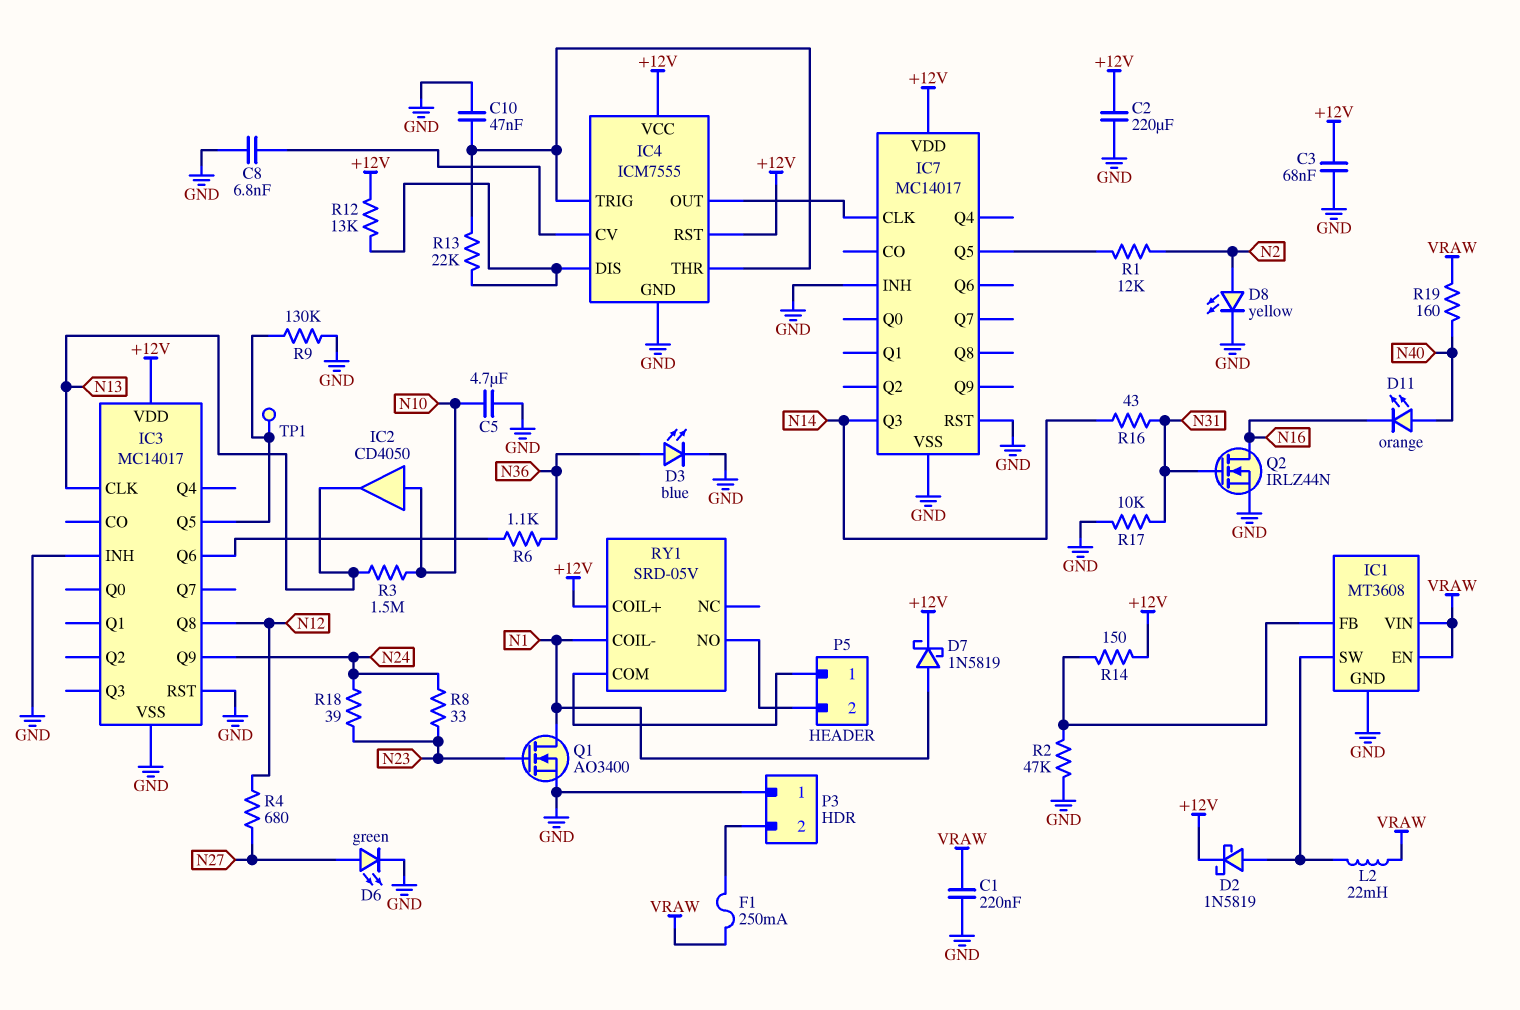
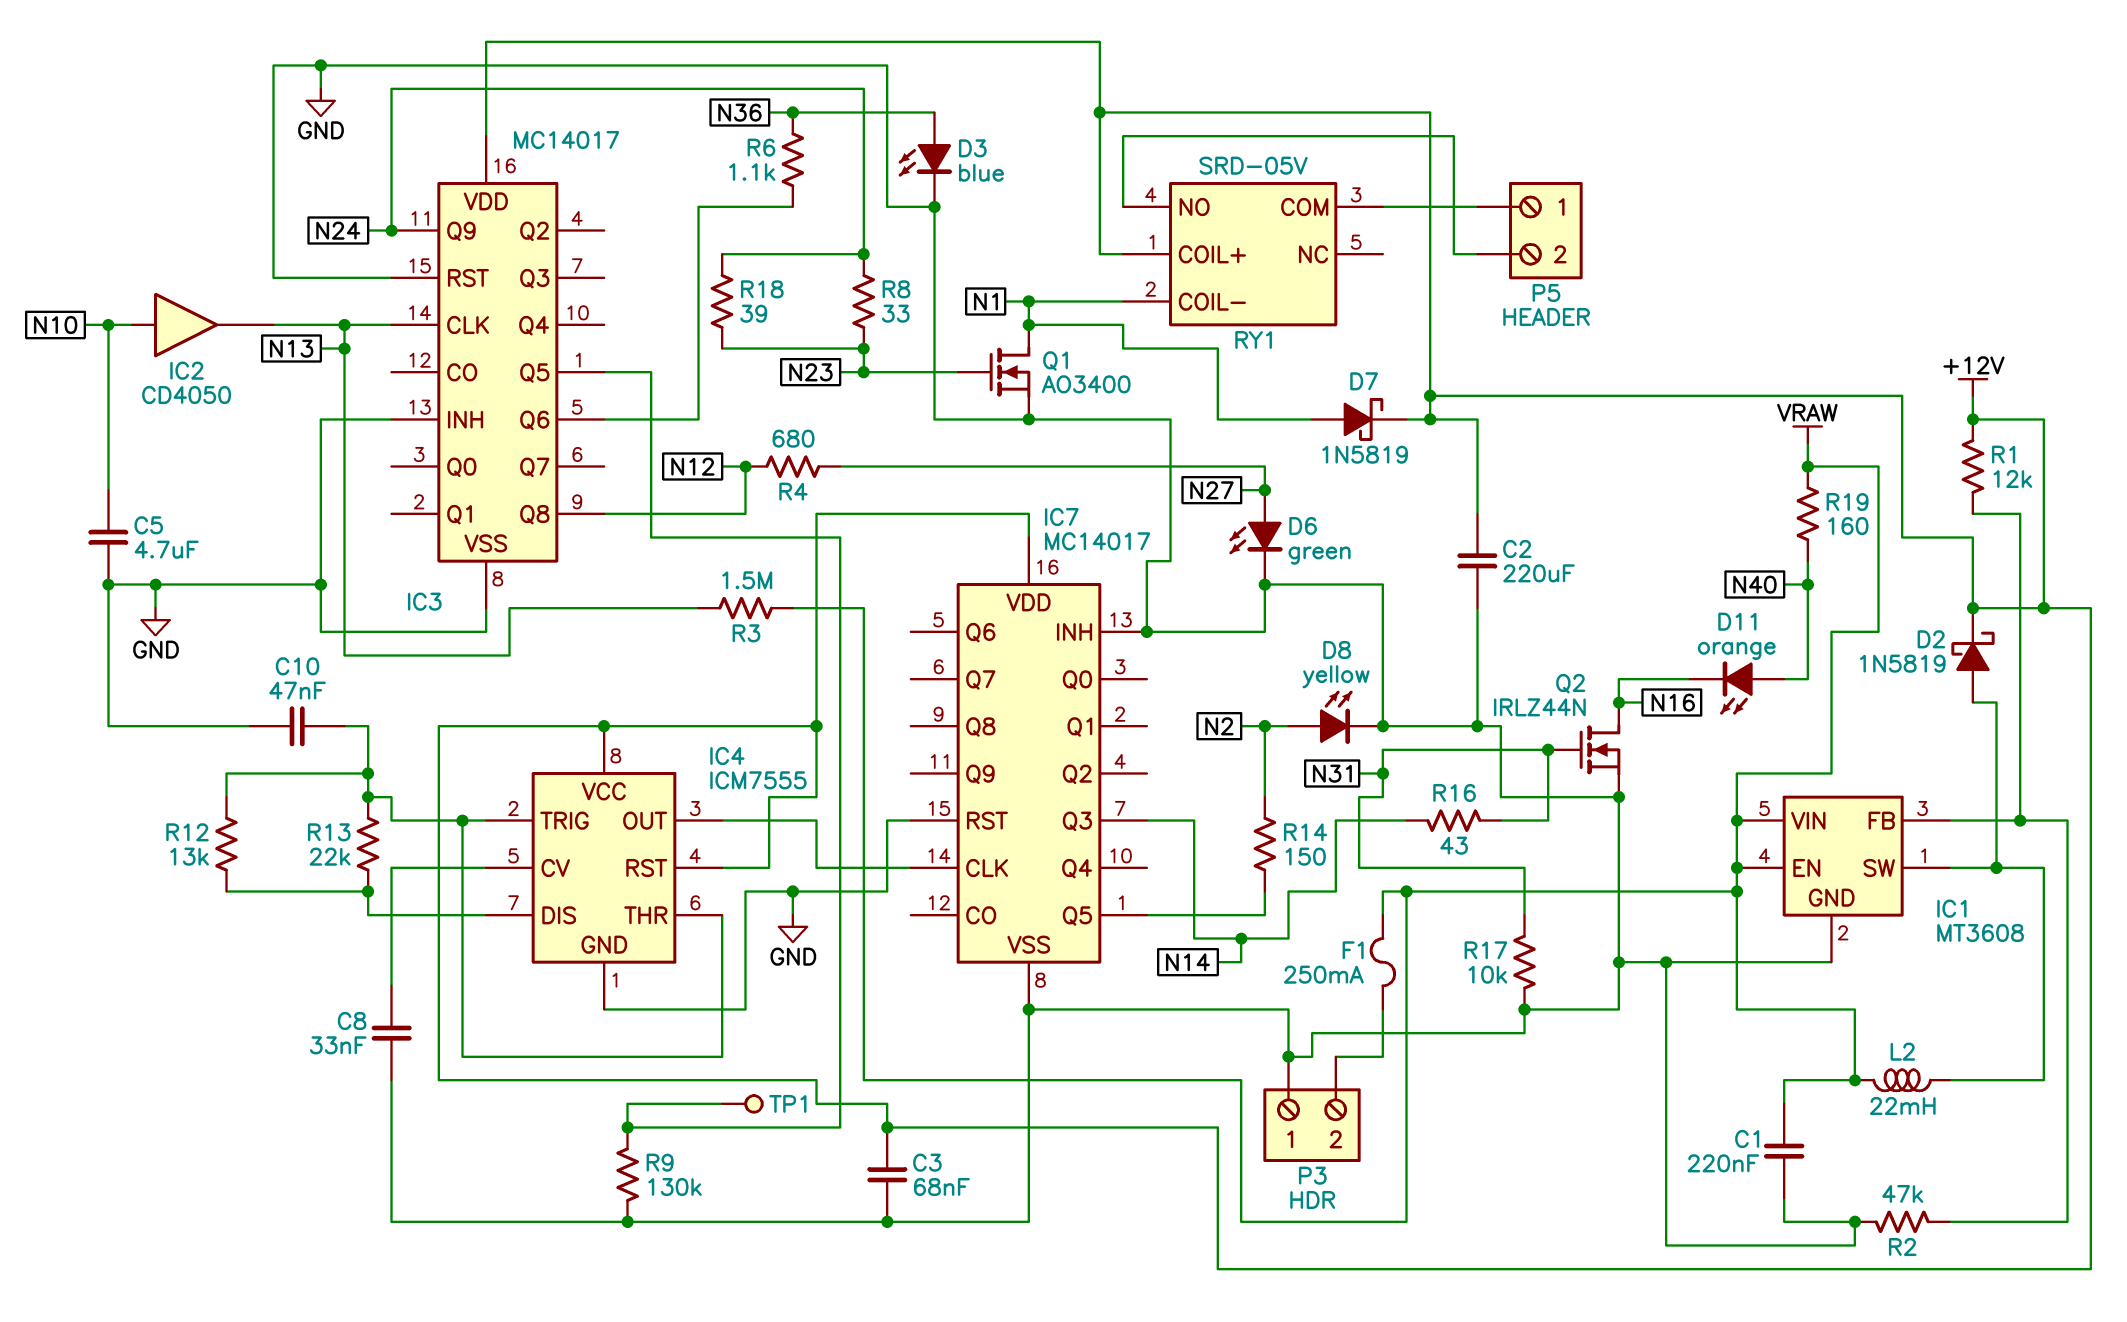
C8: 6.8nF (GND, IC4/CV) -> 33nF (GND, IC4/CV)
R1: 12k (IC7/Q5, N2) -> 12k (+12V, IC1/FB)
R3: 1.5M (N10, N13) -> 1.5M (N13, VRAW)
R12: 13k (+12V, IC4/DIS) -> 13k (IC4/DIS, IC4/THR)
R14: 150 (+12V, IC1/FB) -> 150 (IC7/Q5, N2)

